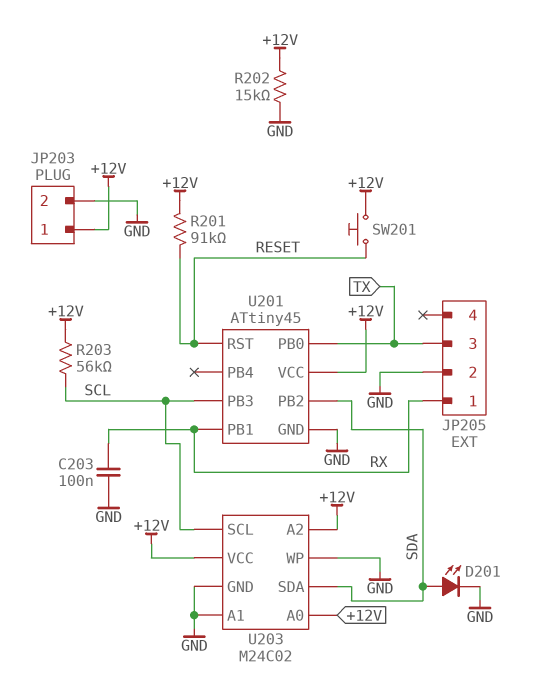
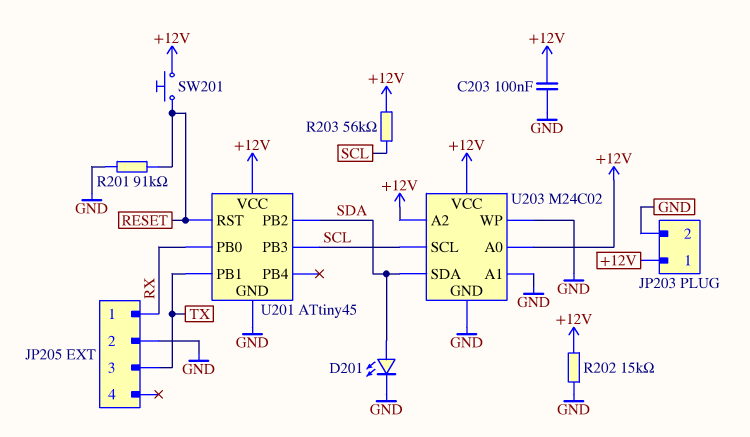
C203: 100nF (GND, RX) -> 100nF (+12V, GND)
R201: 91k (+12V, RESET) -> 91k (GND, RESET)
U201 pin PB0: TX -> RX
U201 pin PB1: RX -> TX

